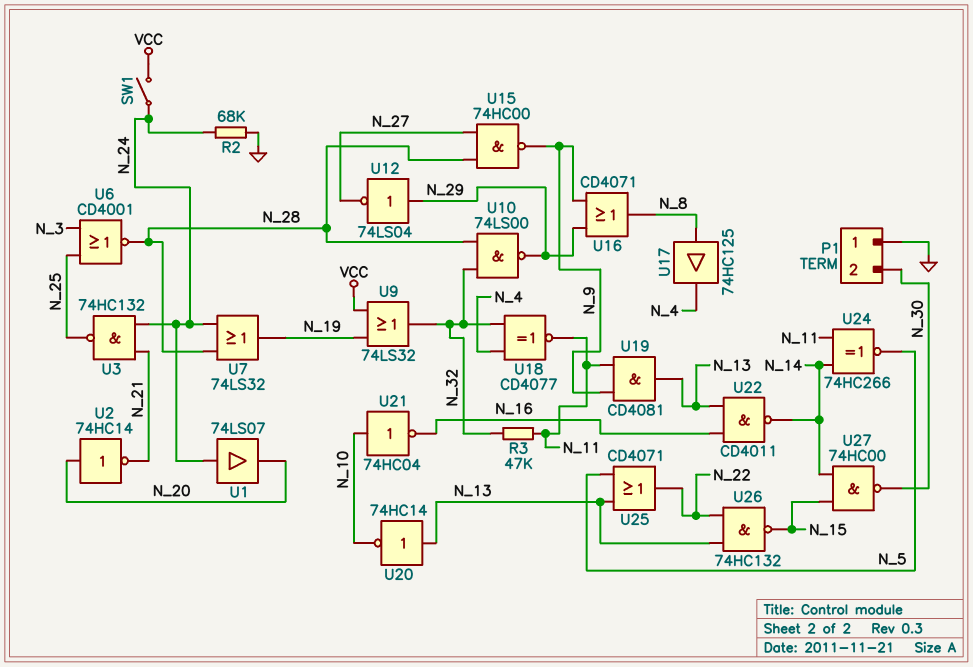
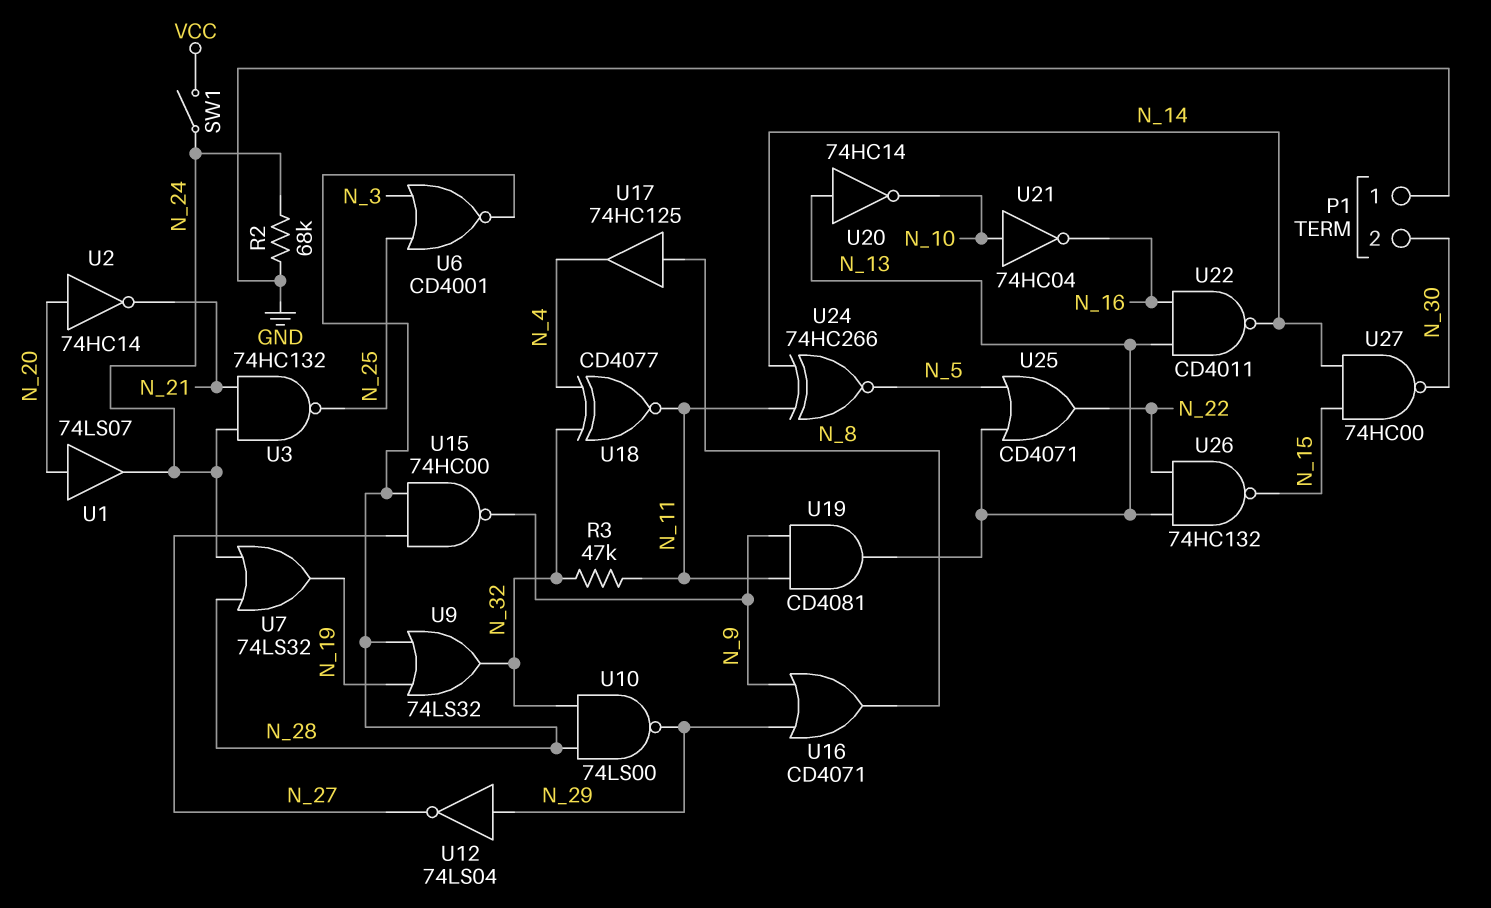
U1: buffer 74LS07 (in N_24, out N_20) -> buffer 74LS07 (in N_20, out N_24)
U9: OR 74LS32 (in N_19, in VCC, out N_32) -> OR 74LS32 (in N_19, in N_28, out N_32)

